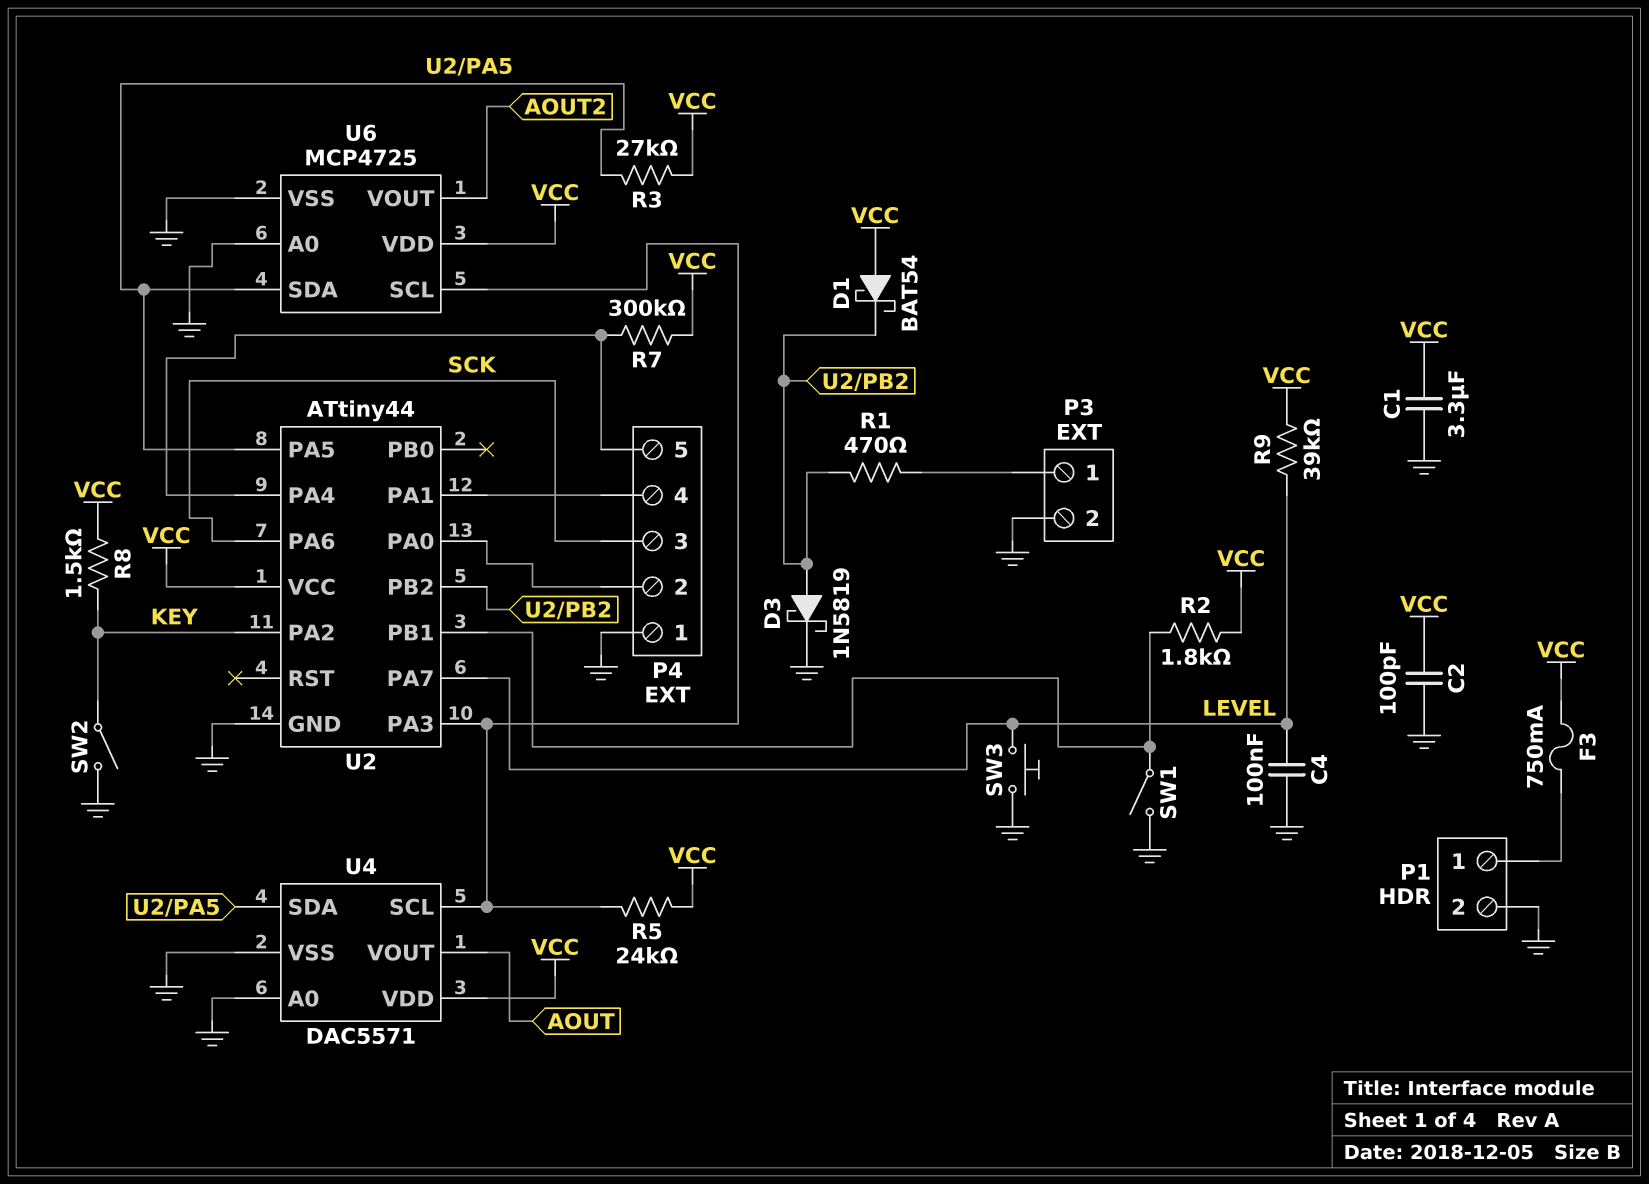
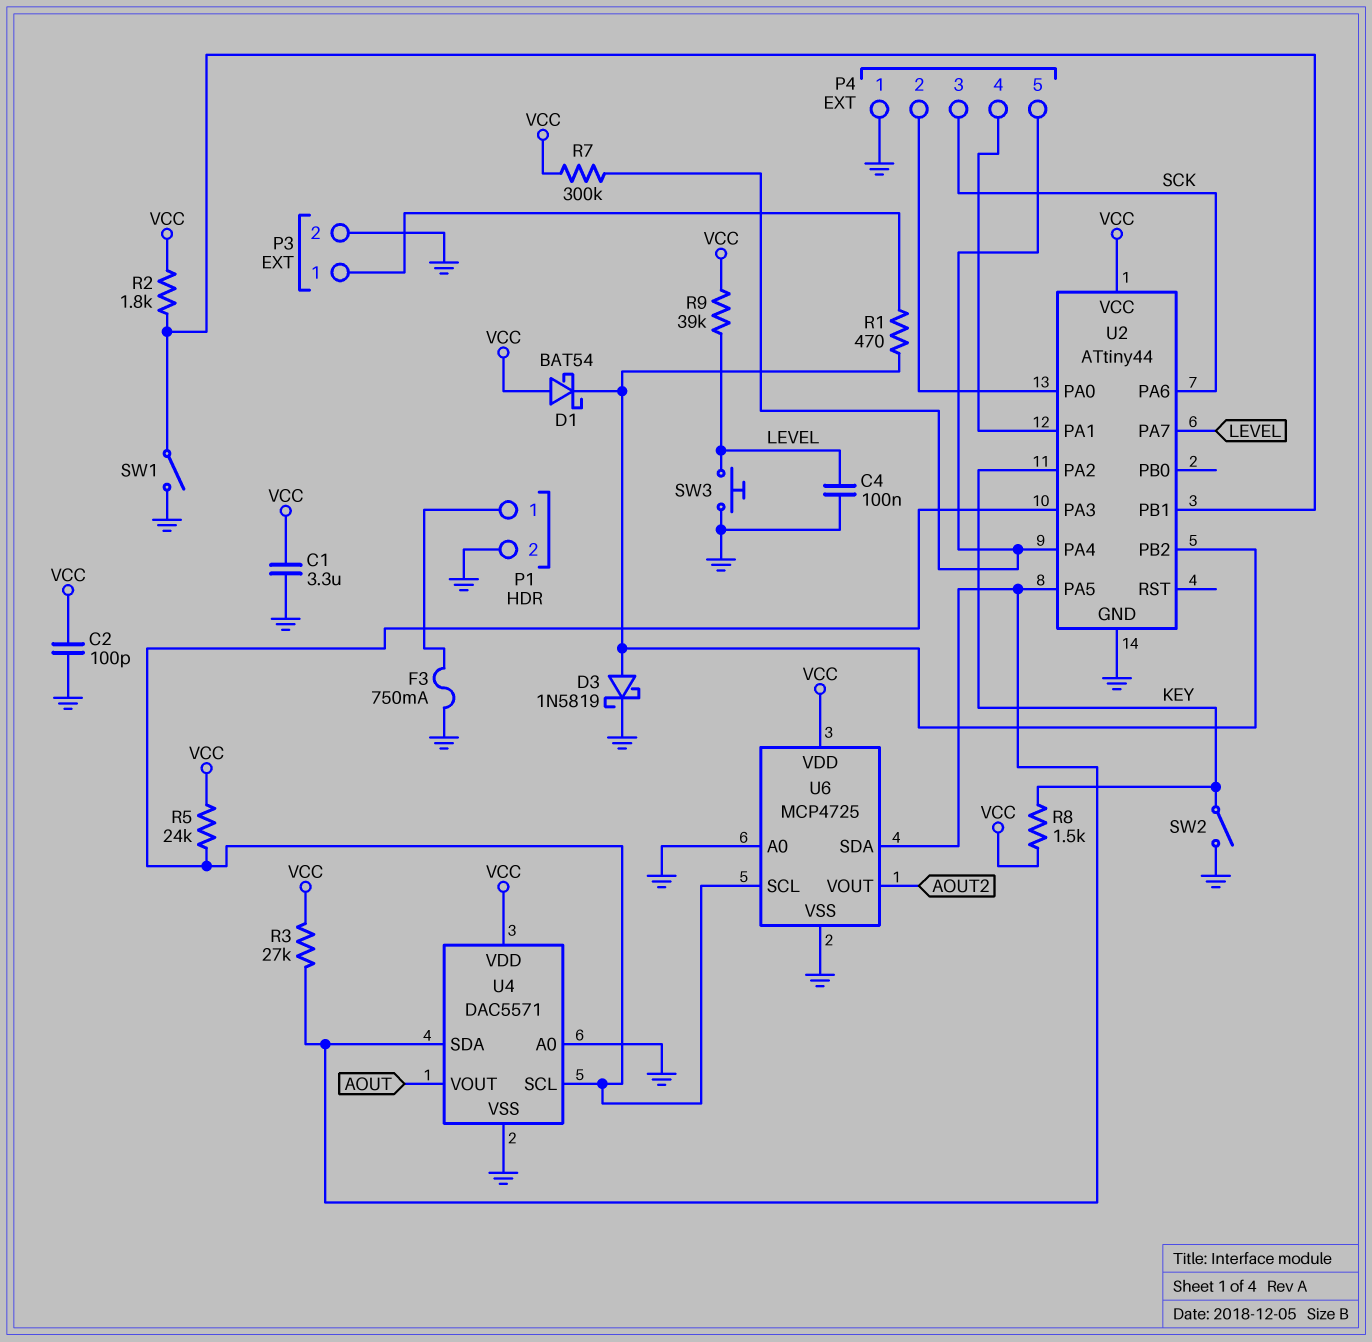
F3: 750mA (P1/1, VCC) -> 750mA (GND, P1/1)

